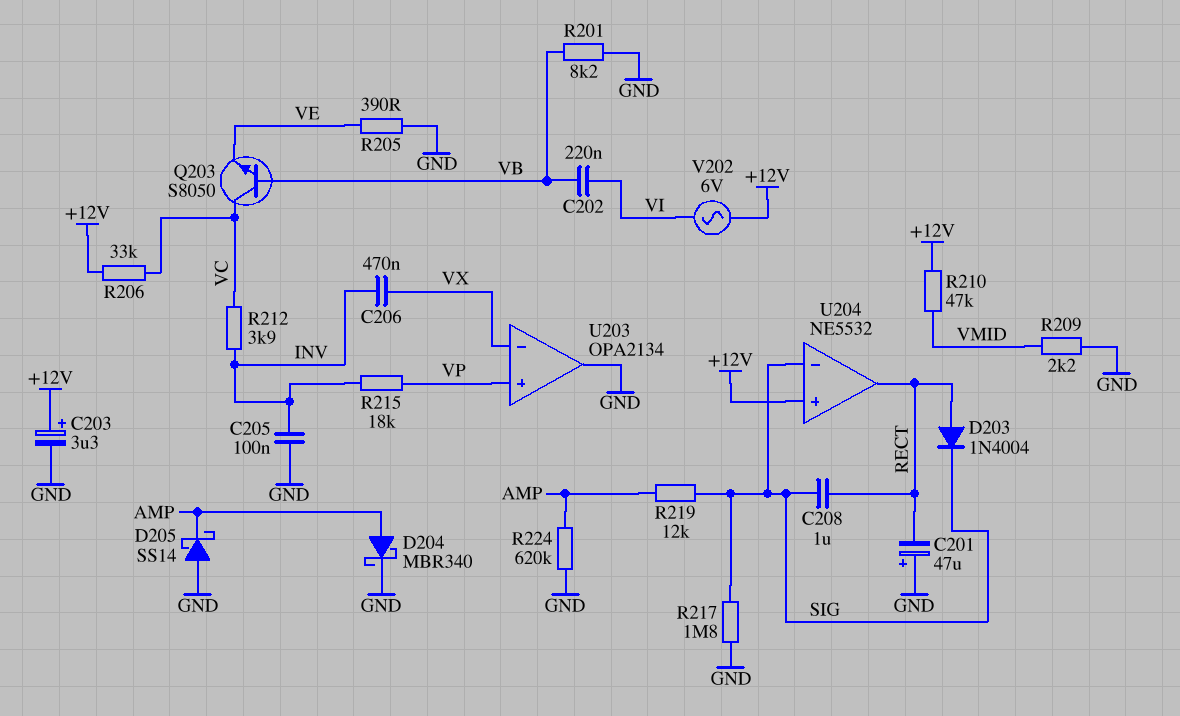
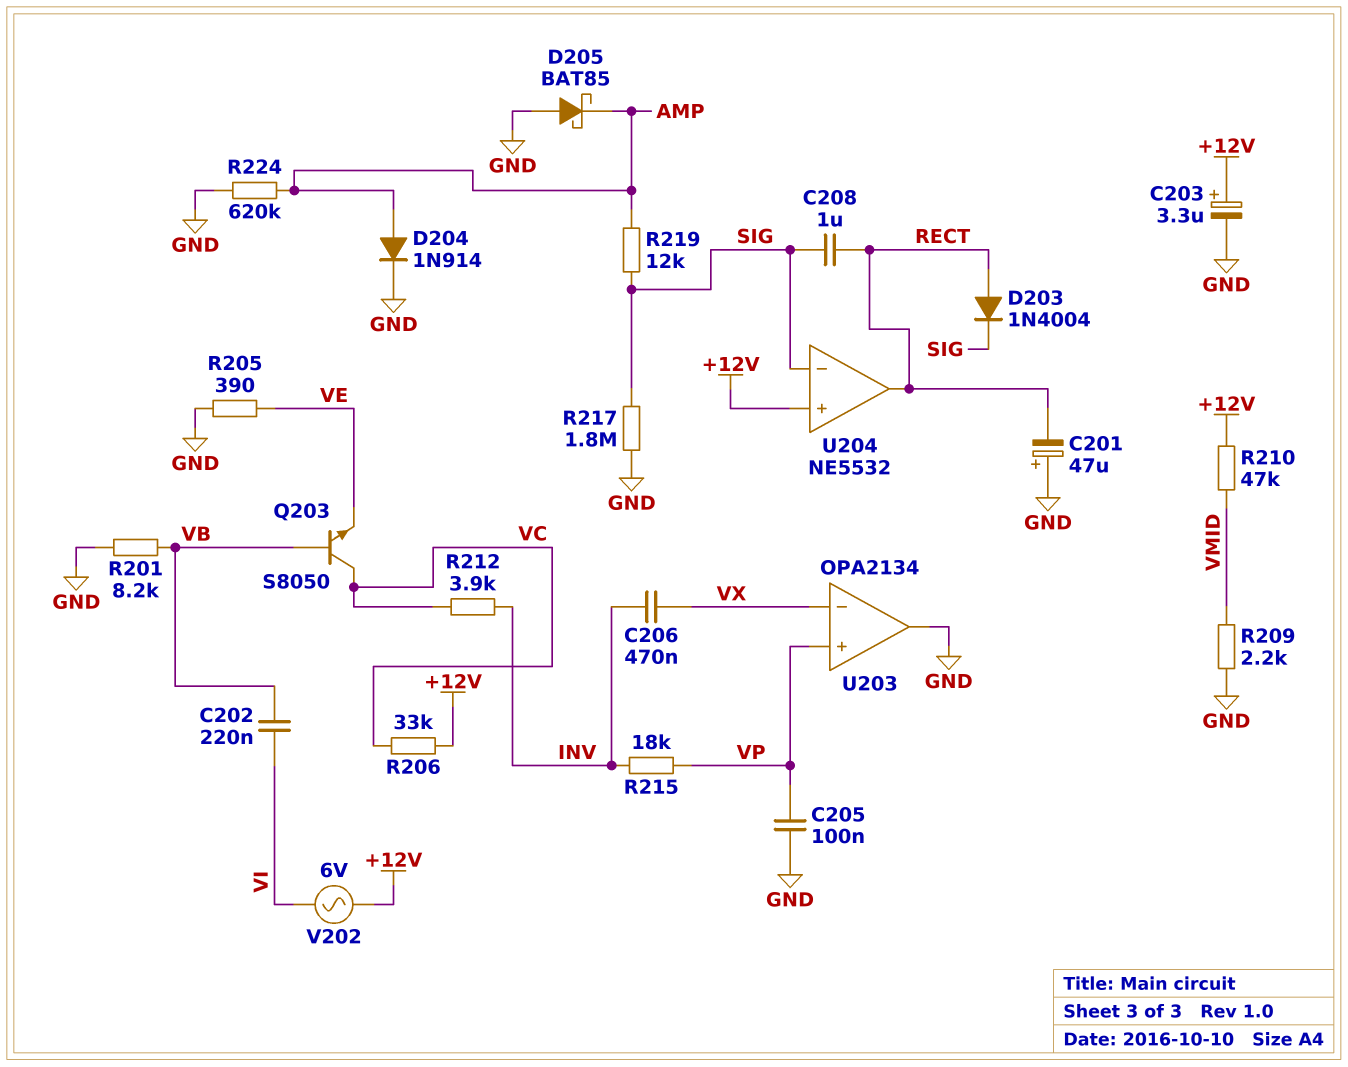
C205: 100nF (GND, INV) -> 100nF (GND, VP)
D204: schottky MBR340 (A AMP, K GND) -> diode 1N914 (A AMP, K GND)
D205: schottky SS14 (A GND, K AMP) -> schottky BAT85 (A GND, K AMP)

